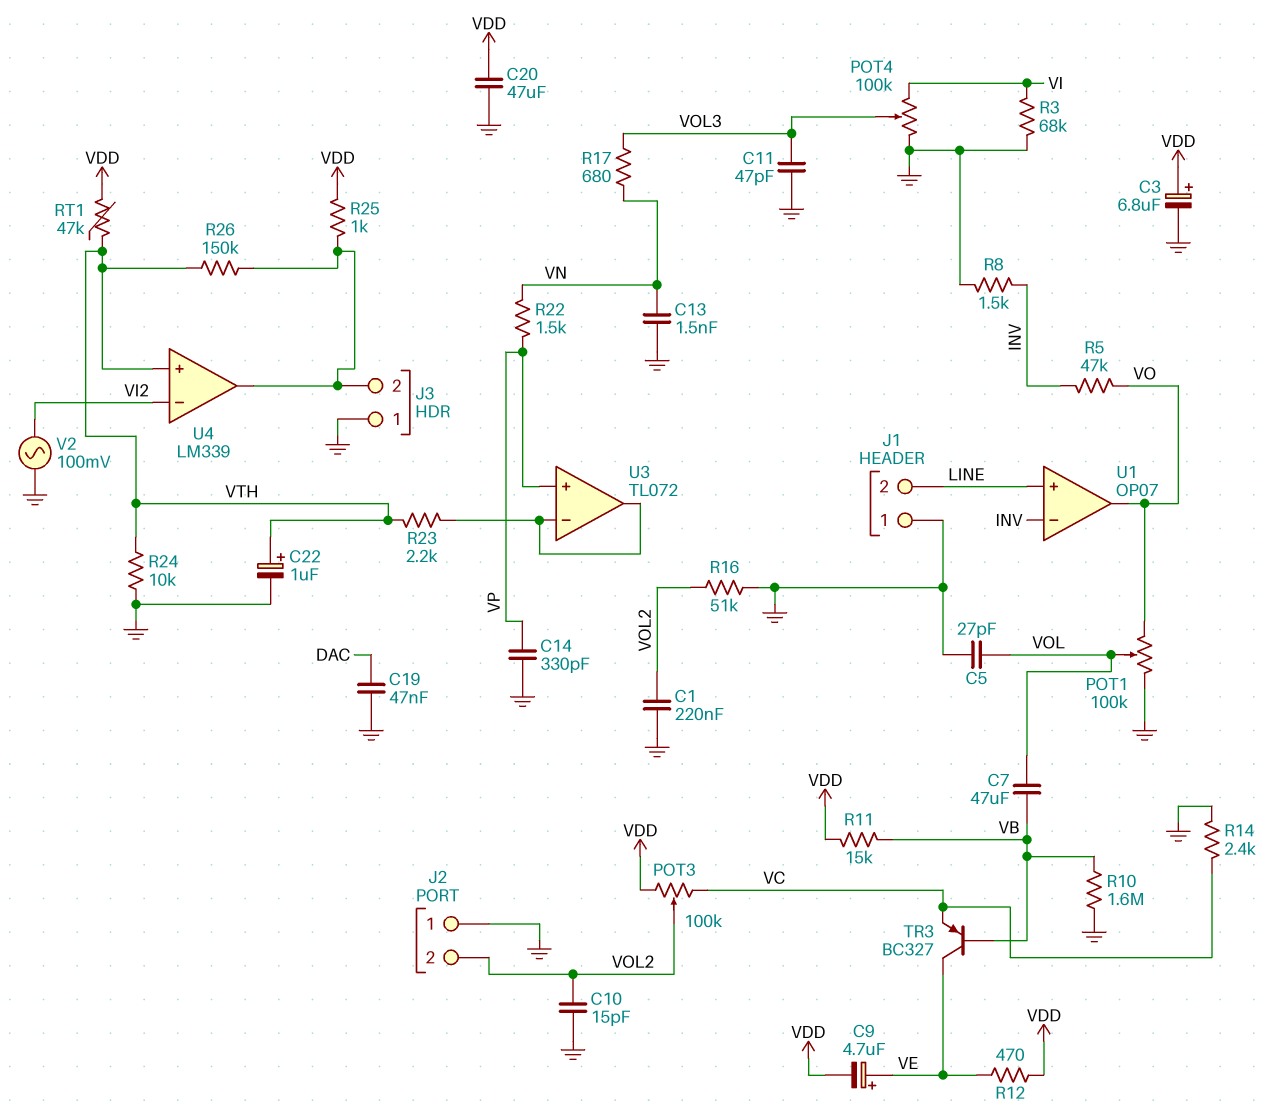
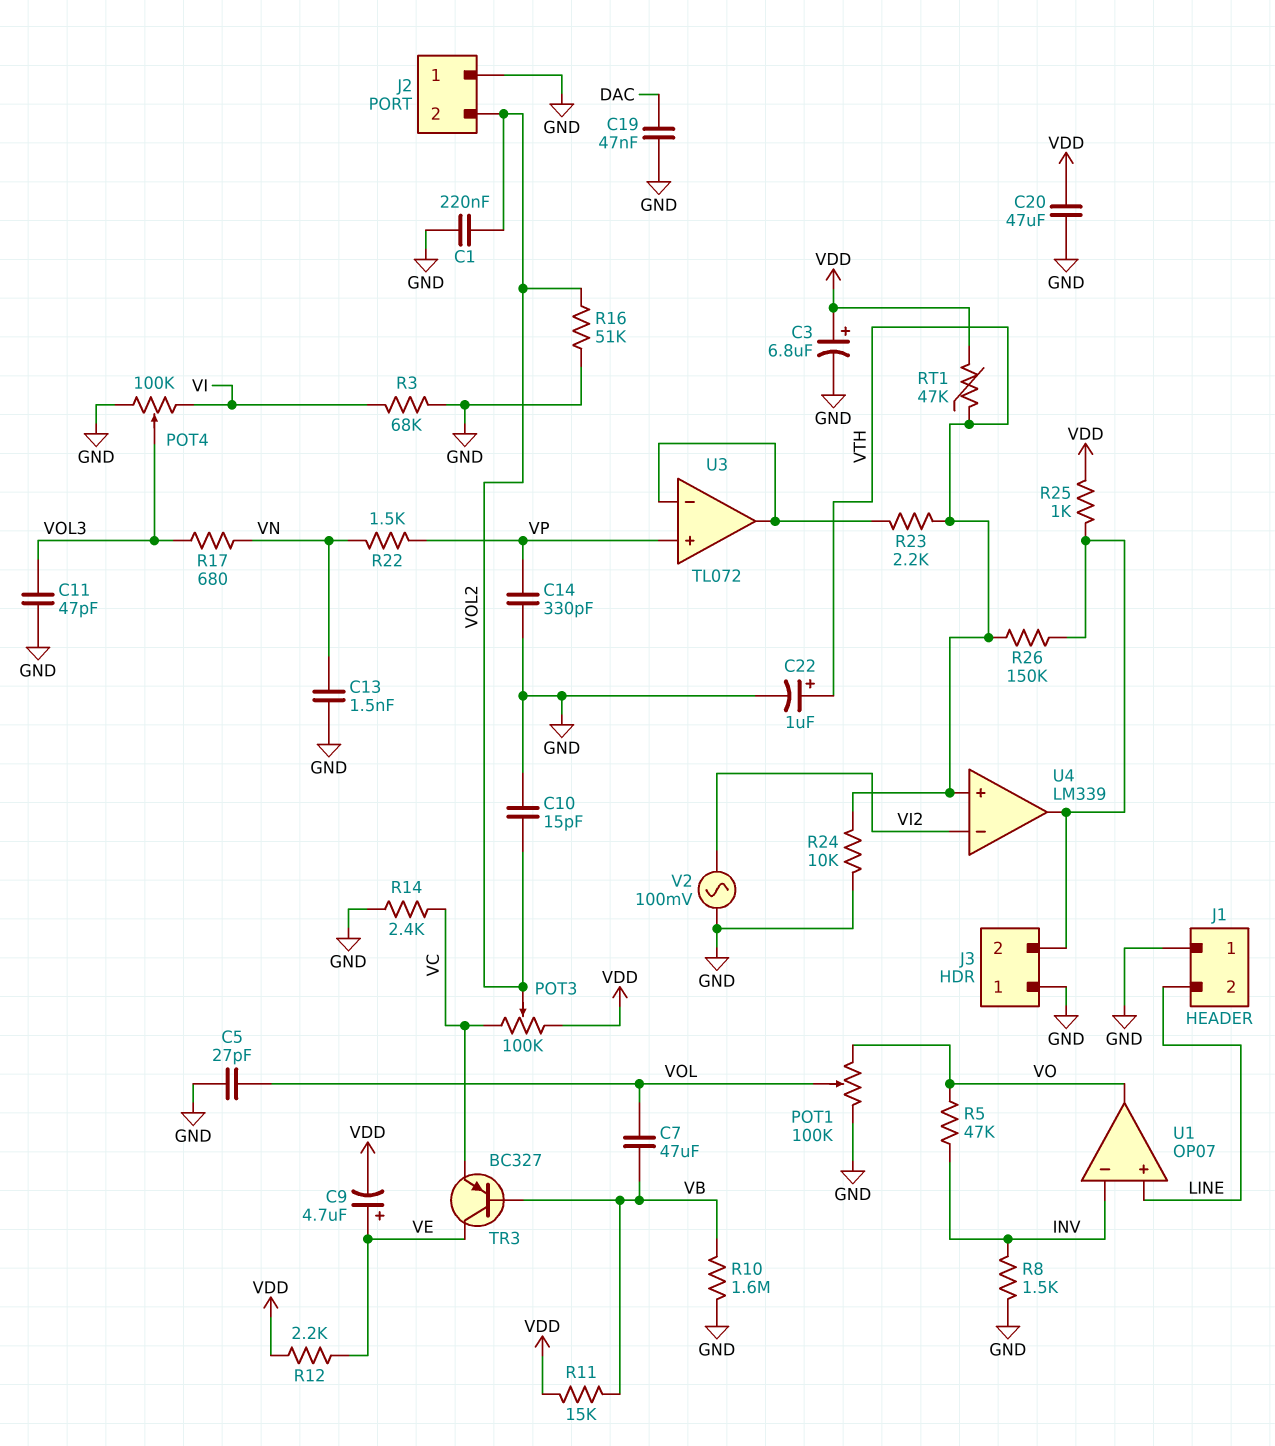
R12: 470 (VDD, VE) -> 2.2k (VDD, VE)

